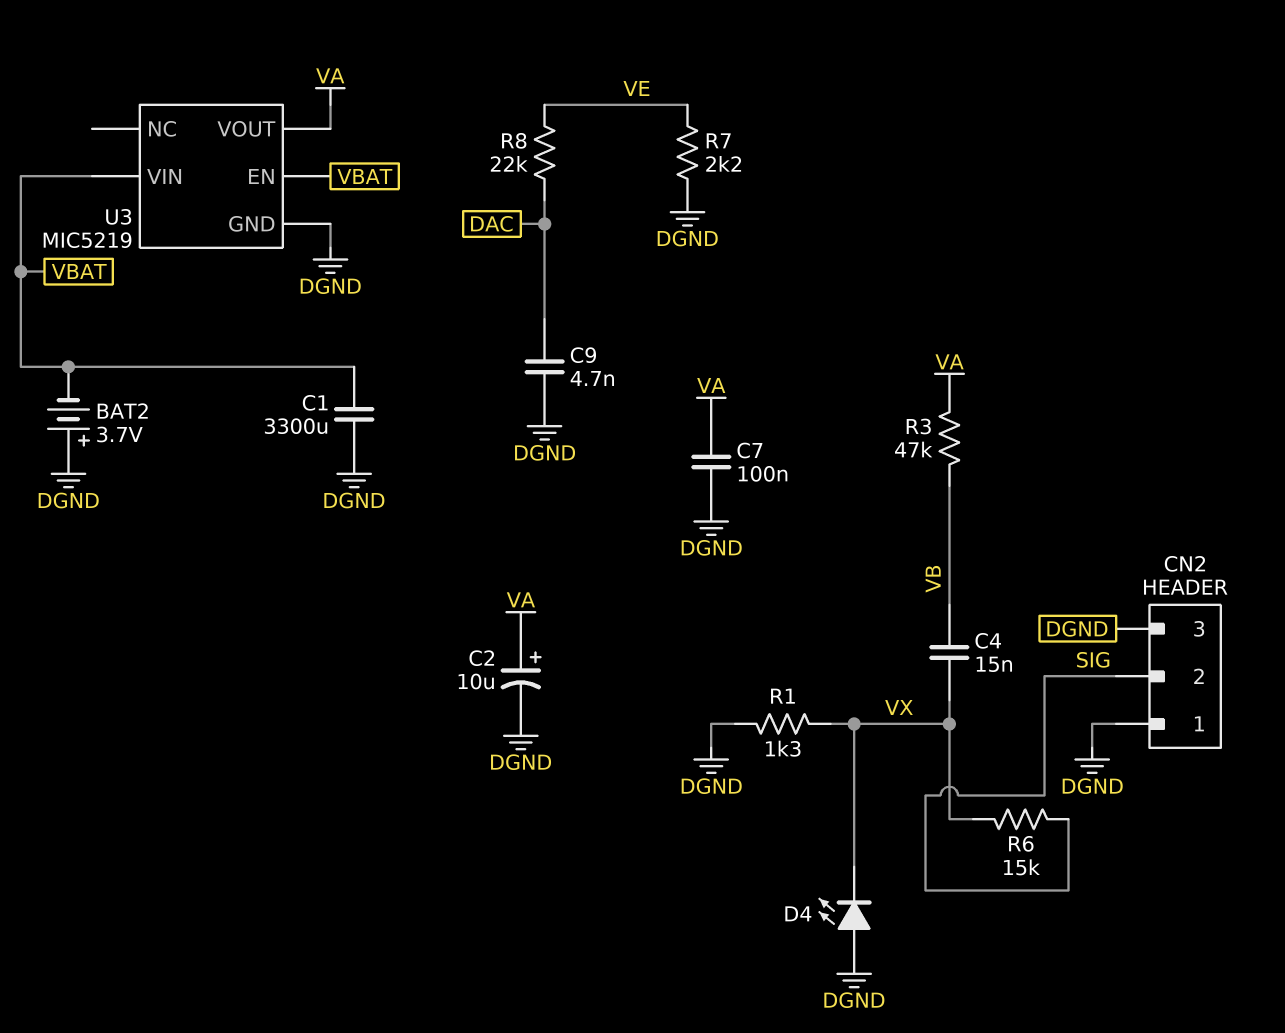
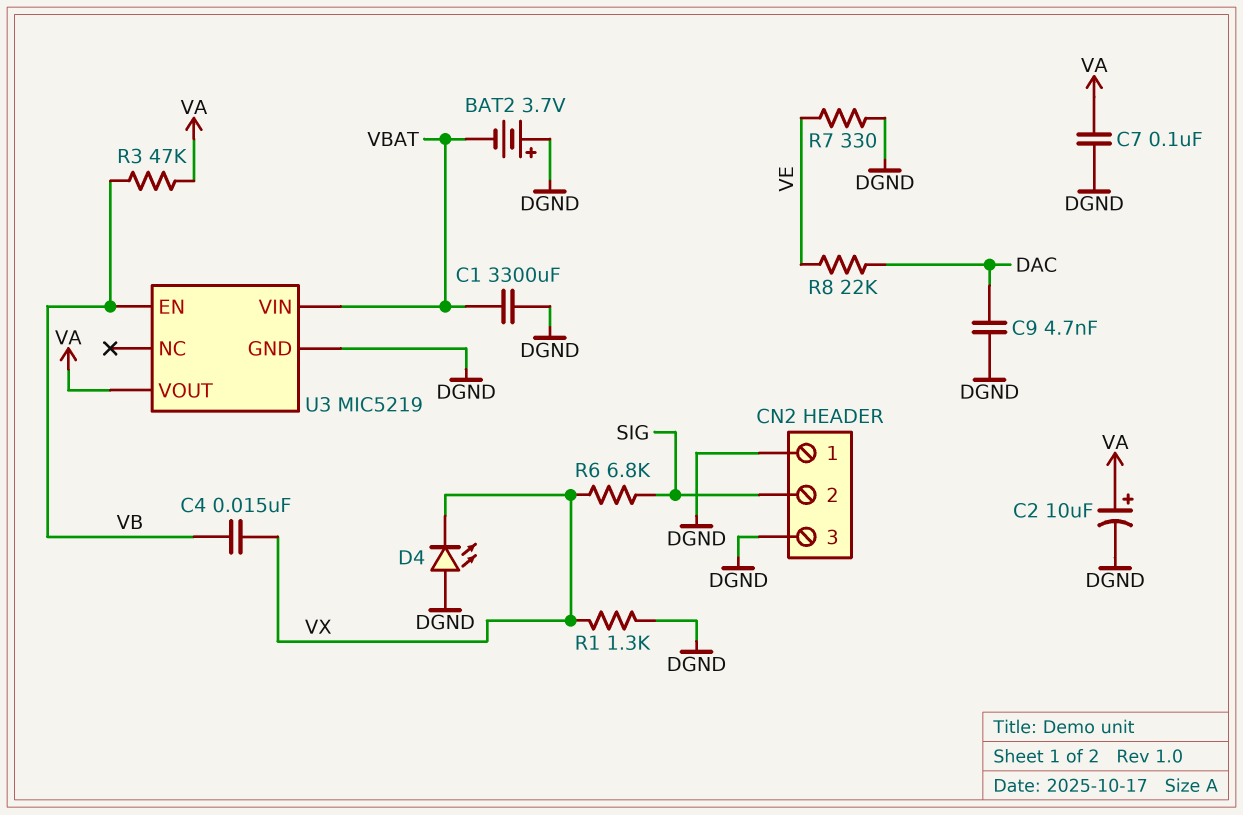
R6: 15k (SIG, VX) -> 6.8k (SIG, VX)
R7: 2.2k (DGND, VE) -> 330 (DGND, VE)
U3 pin EN: VBAT -> VB

